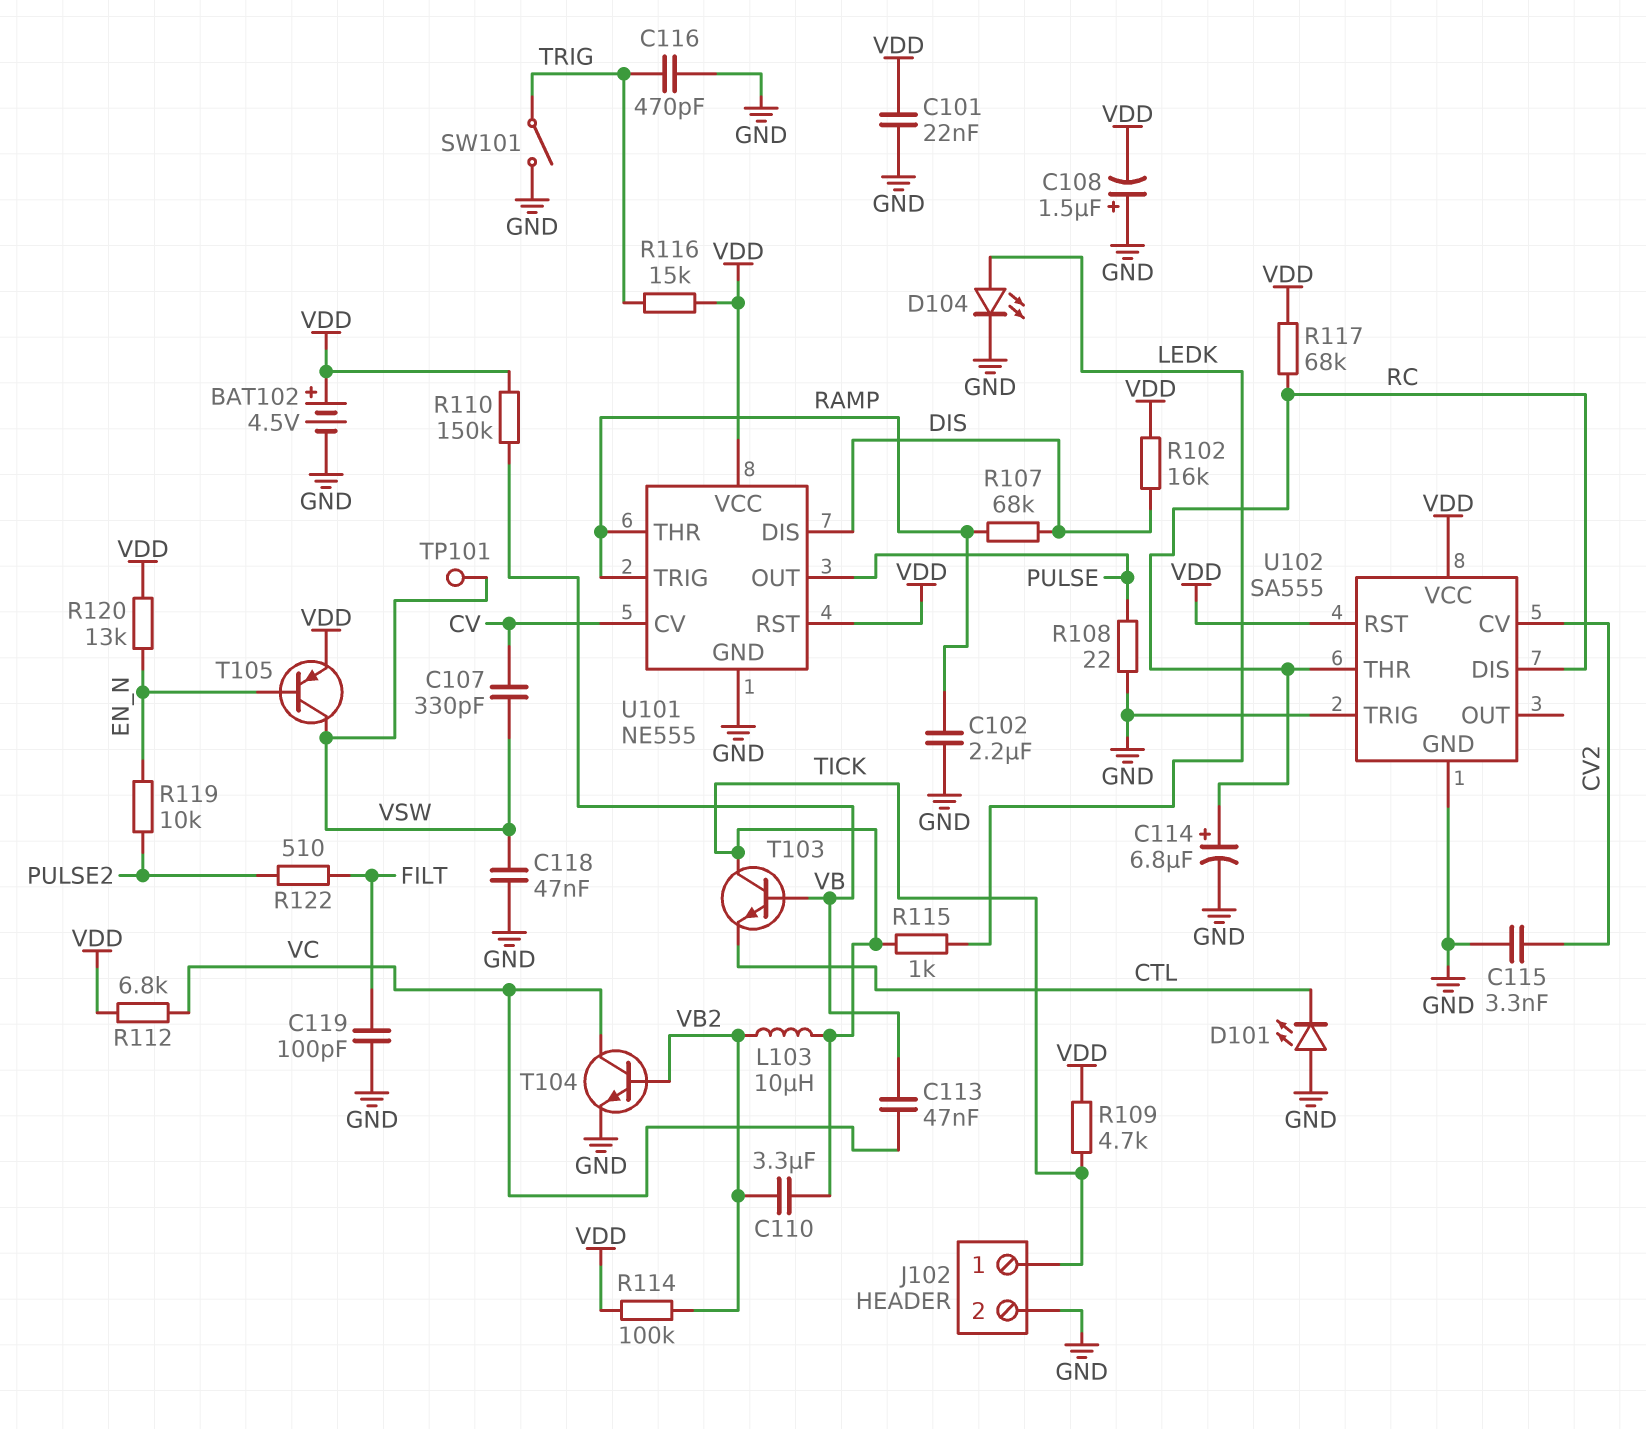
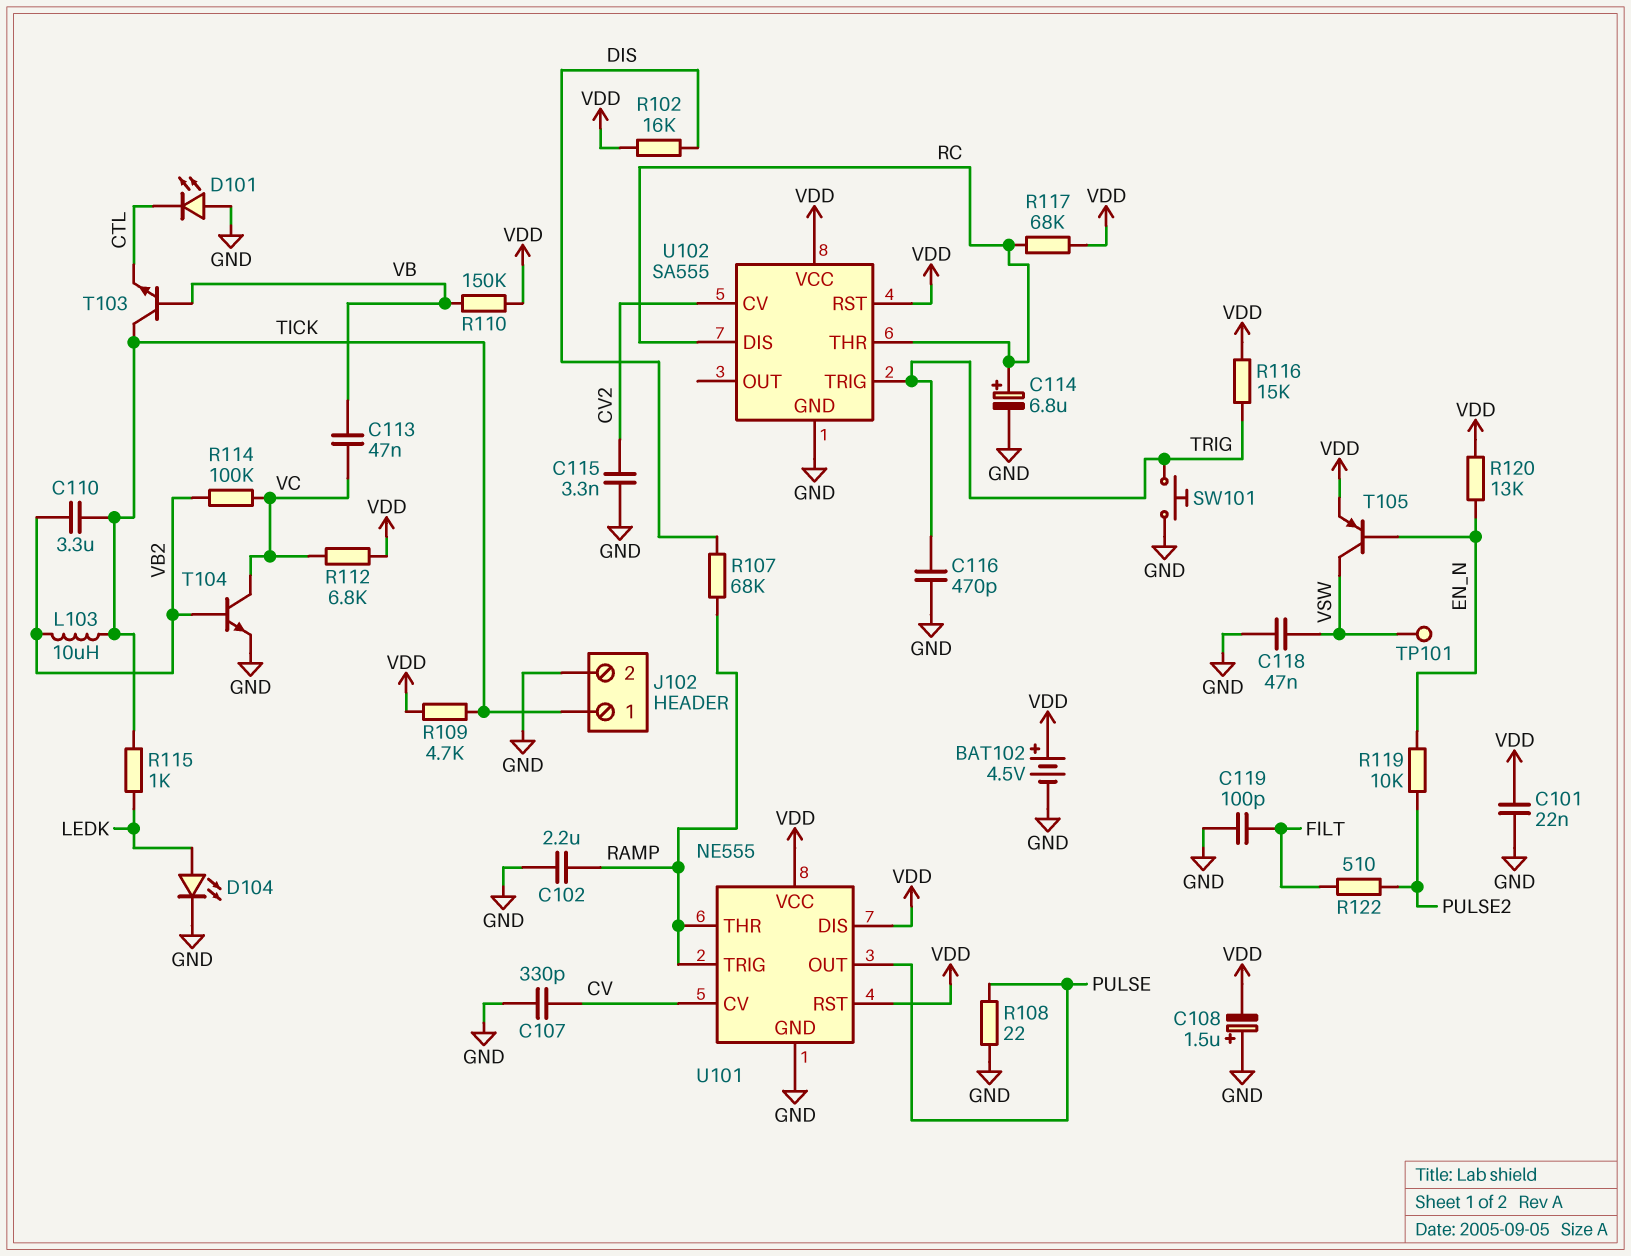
C107: 330pF (CV, VSW) -> 330pF (CV, GND)
R114: 100k (VB2, VDD) -> 100k (VB2, VC)
SW101: switch (GND, TRIG) -> button (GND, TRIG)
U101 pin DIS: DIS -> VDD
U102 pin TRIG: GND -> TRIG

